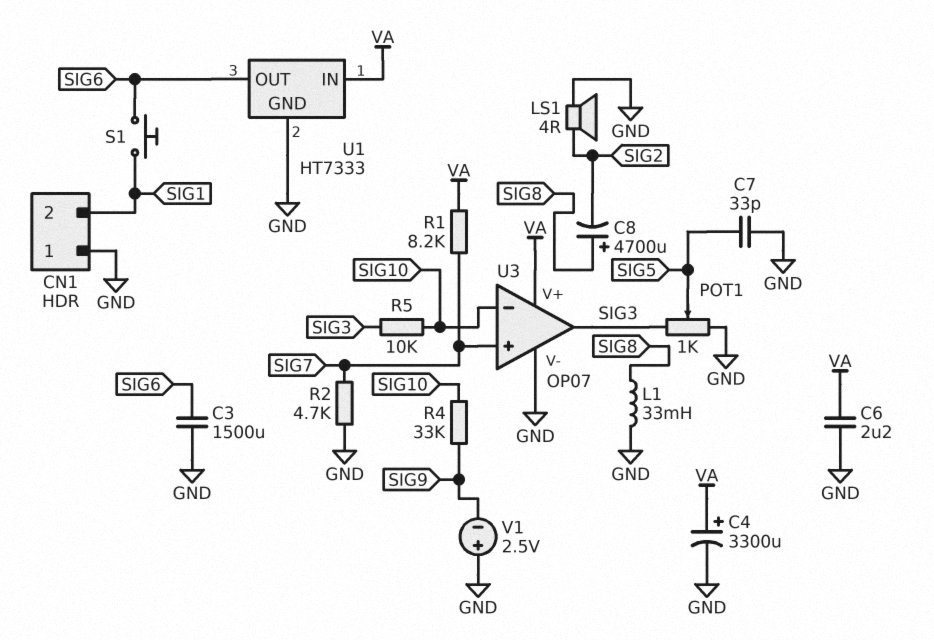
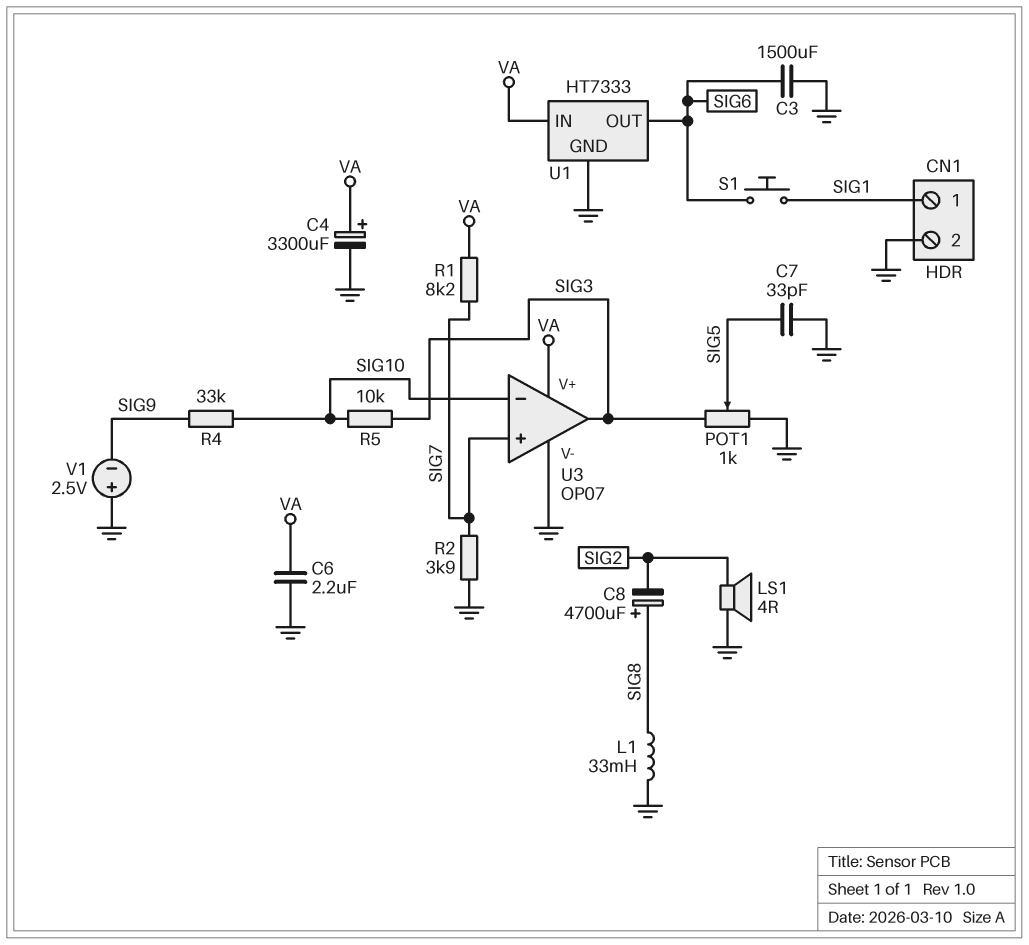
CN1 pin 1: GND -> SIG1
CN1 pin 2: SIG1 -> GND
R2: 4.7k (GND, SIG7) -> 3.9k (GND, SIG7)

